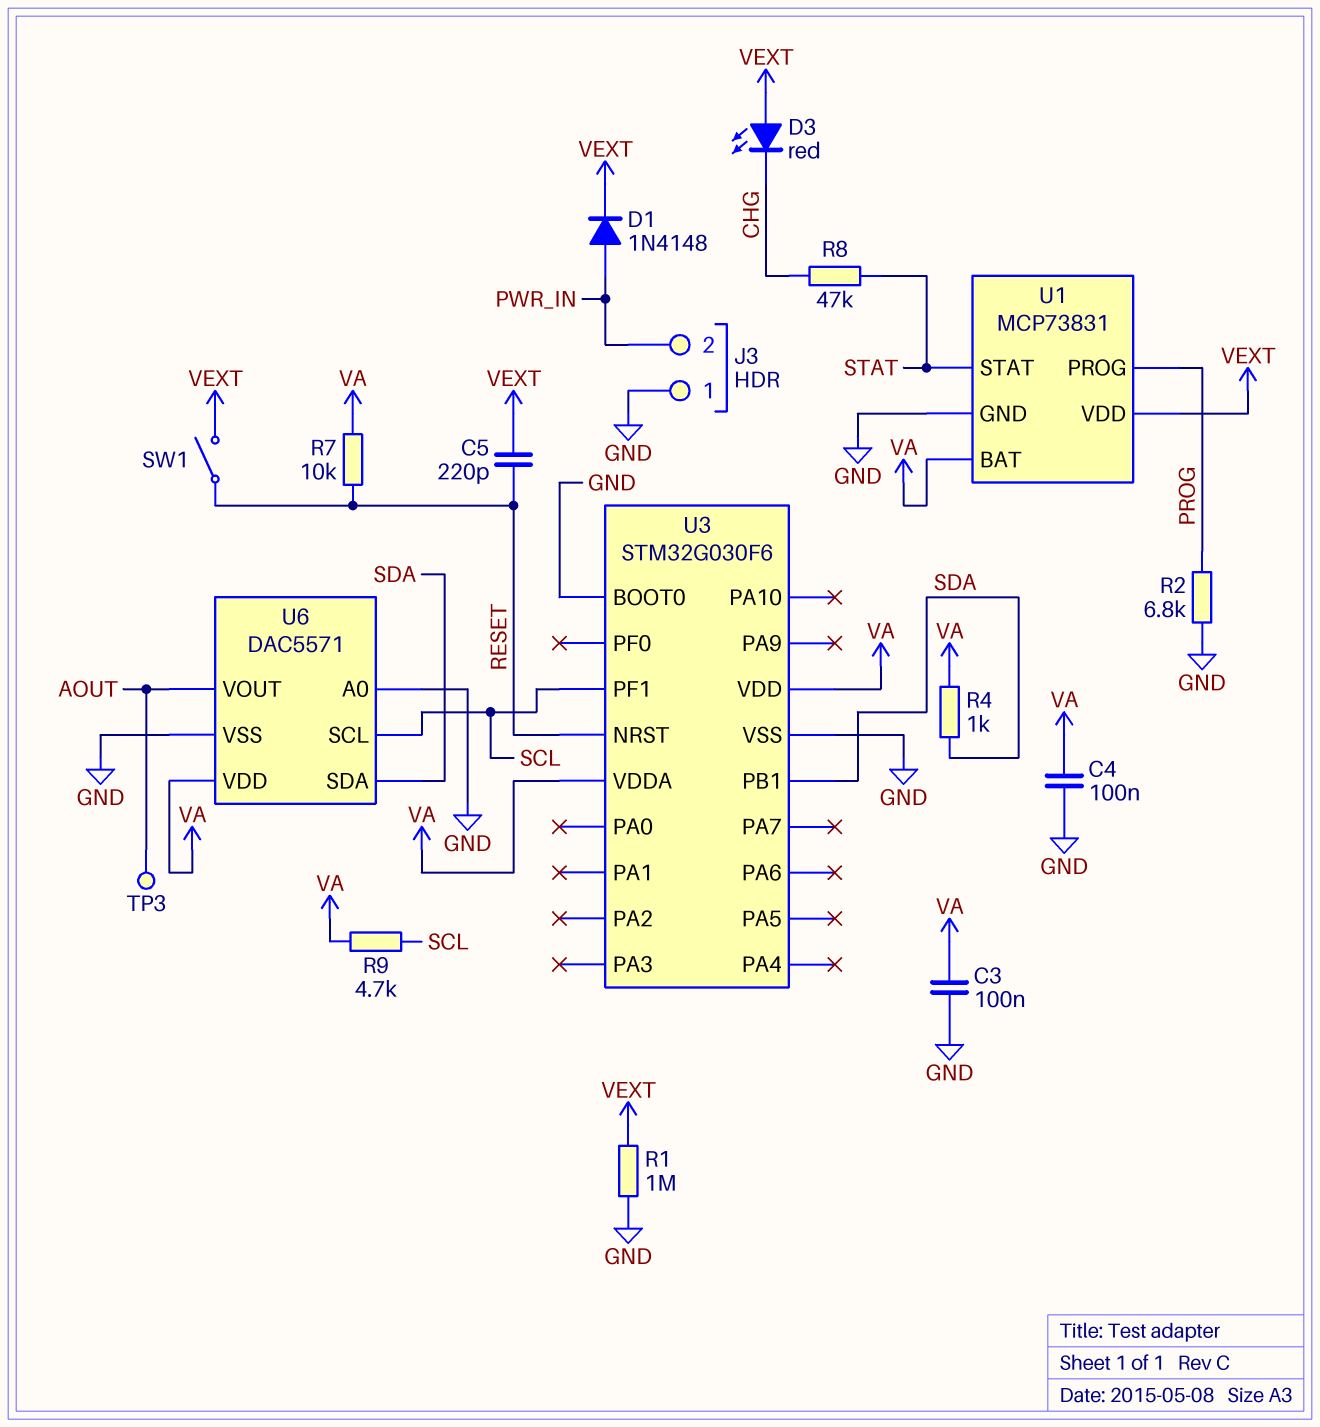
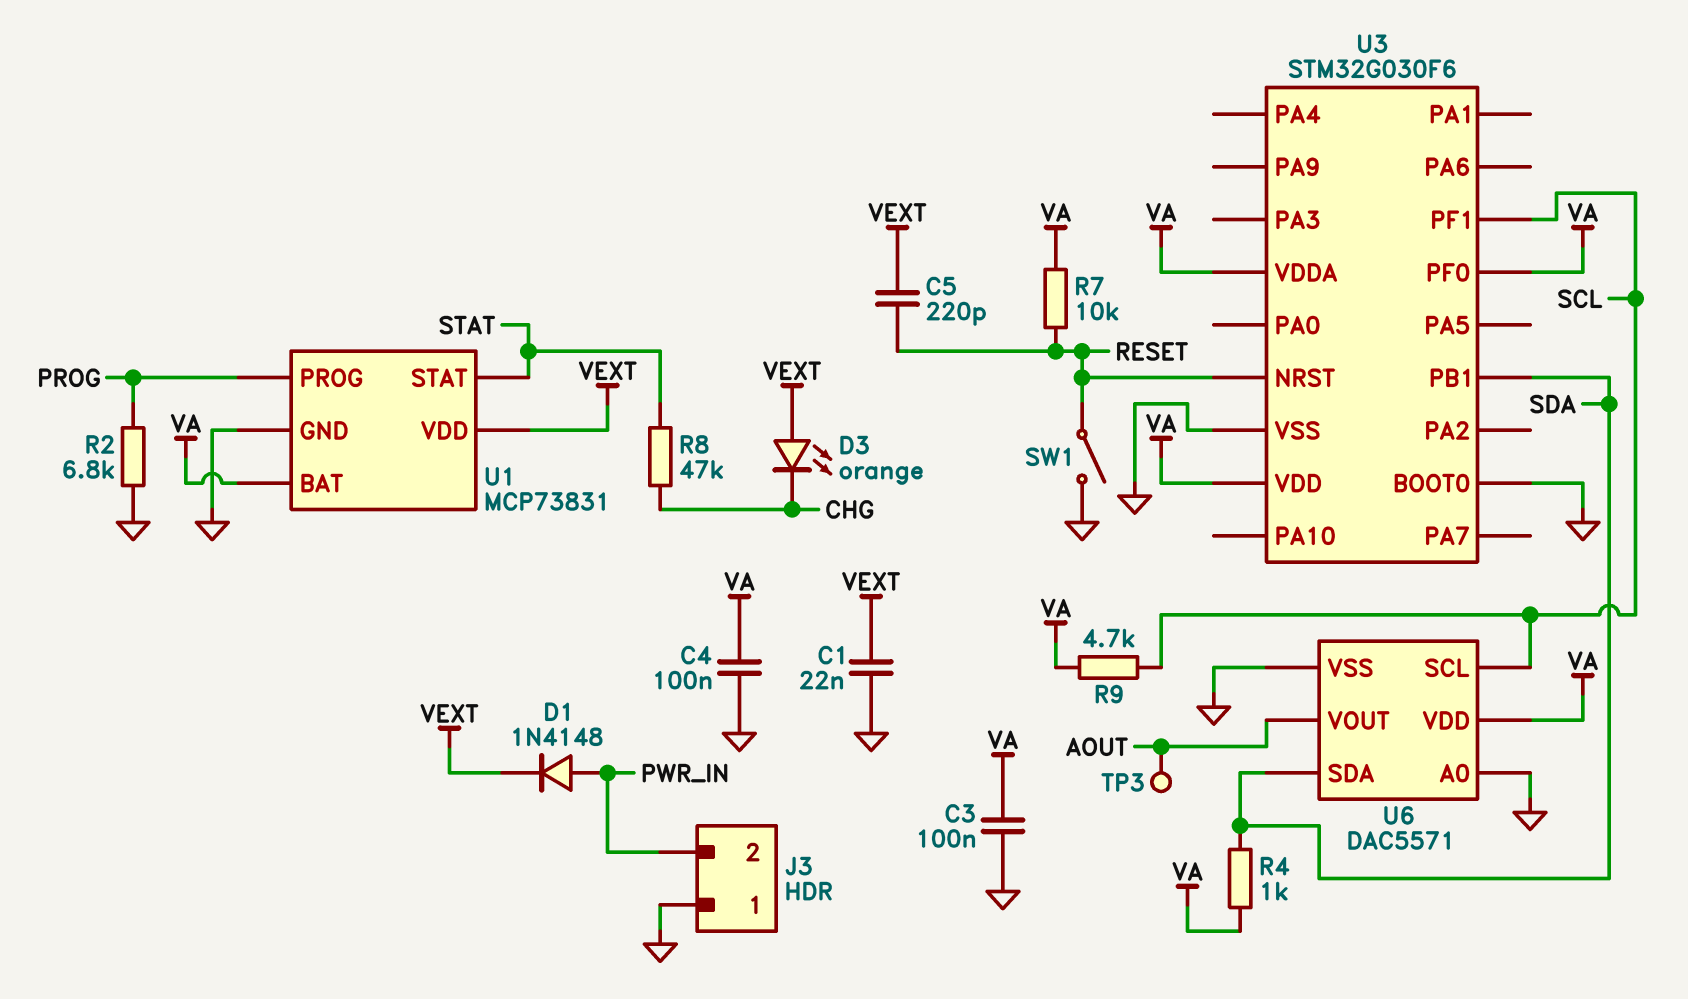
C1: none -> 22nF (GND, VEXT)
D3: LED red (A VEXT, K CHG) -> LED orange (A VEXT, K CHG)
R1: 1M (GND, VEXT) -> none
SW1: switch (RESET, VEXT) -> switch (GND, RESET)
U3 pin PF0: none -> VA

